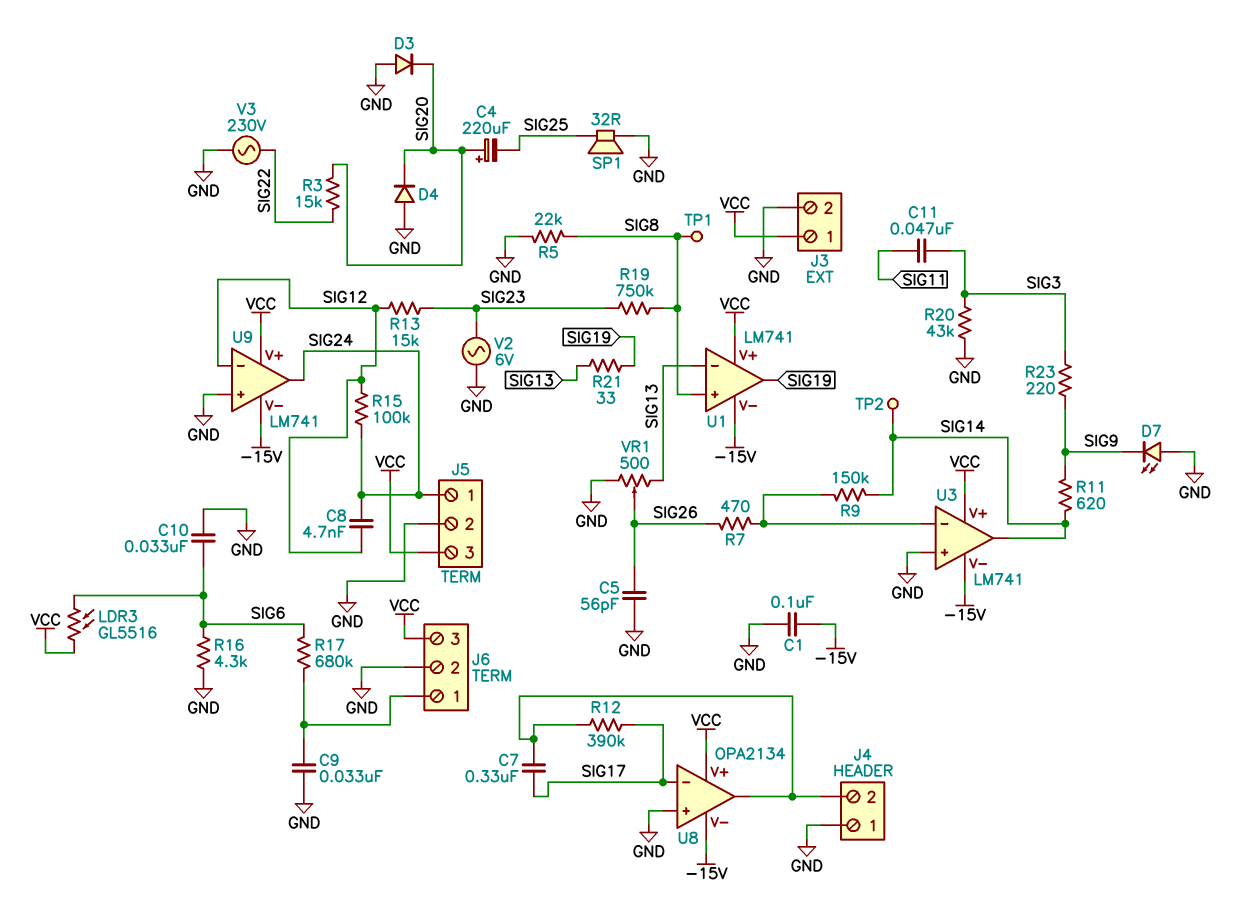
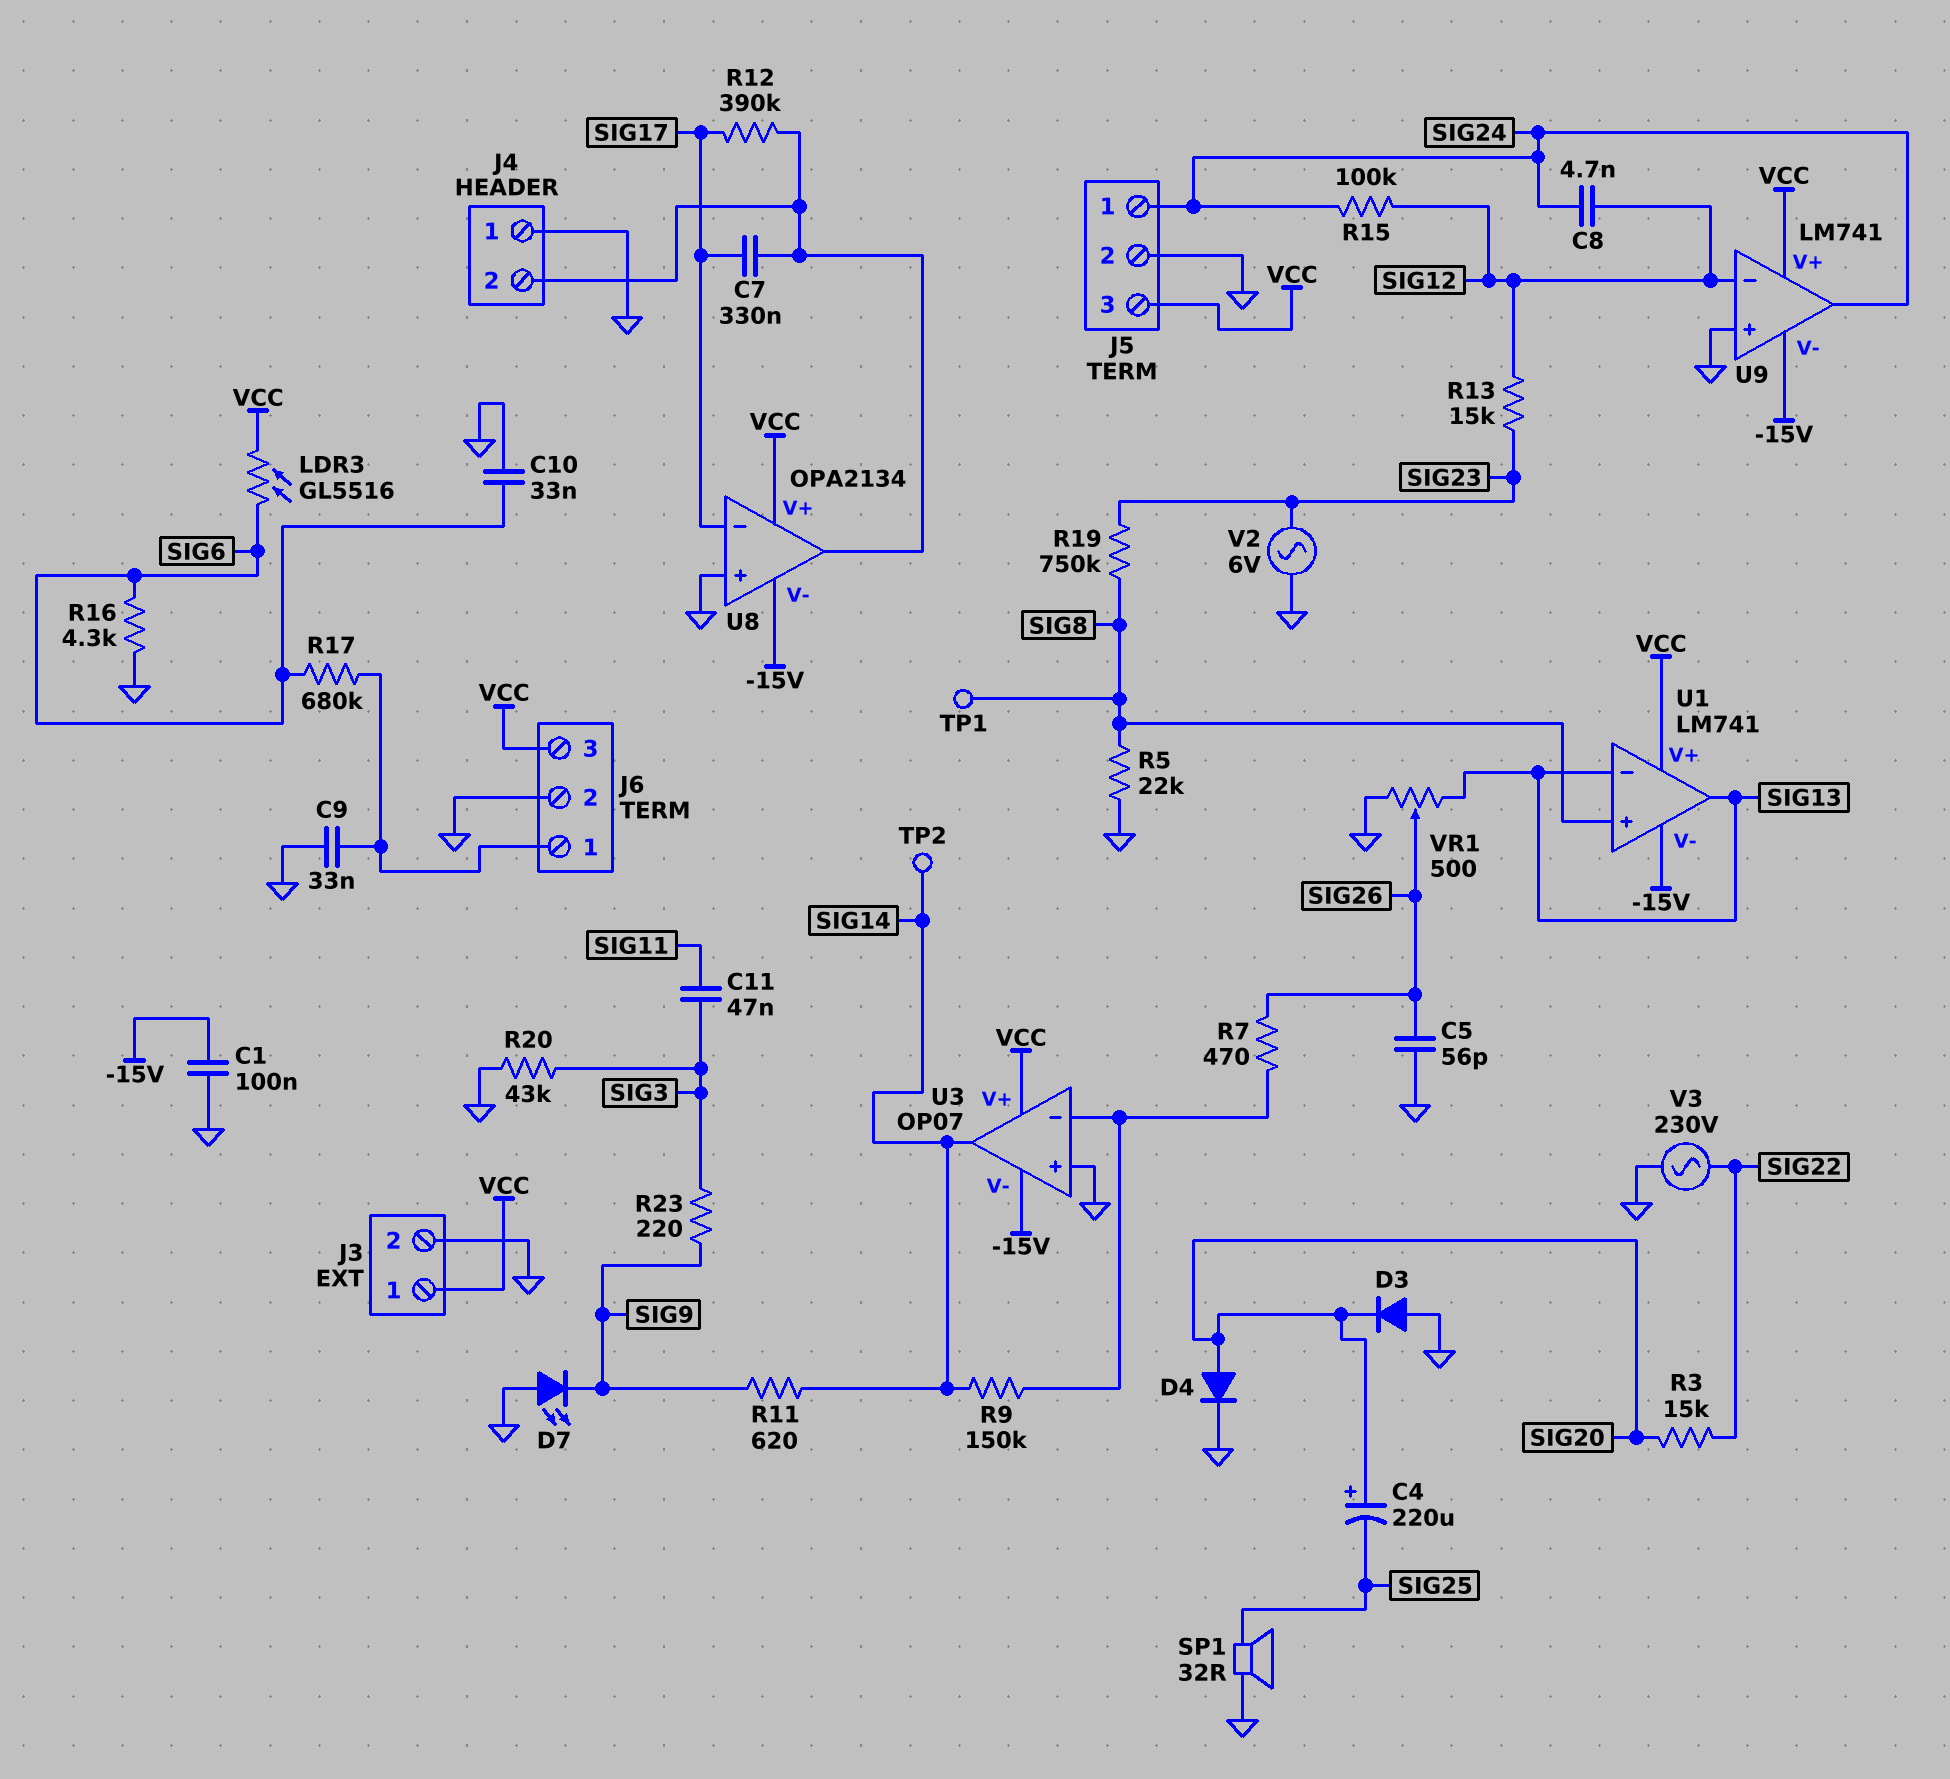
D4: diode (A GND, K SIG20) -> diode (A SIG20, K GND)
R21: 33 (SIG13, SIG19) -> none
U1 pin out: SIG19 -> SIG13
U3: LM741 -> OP07

